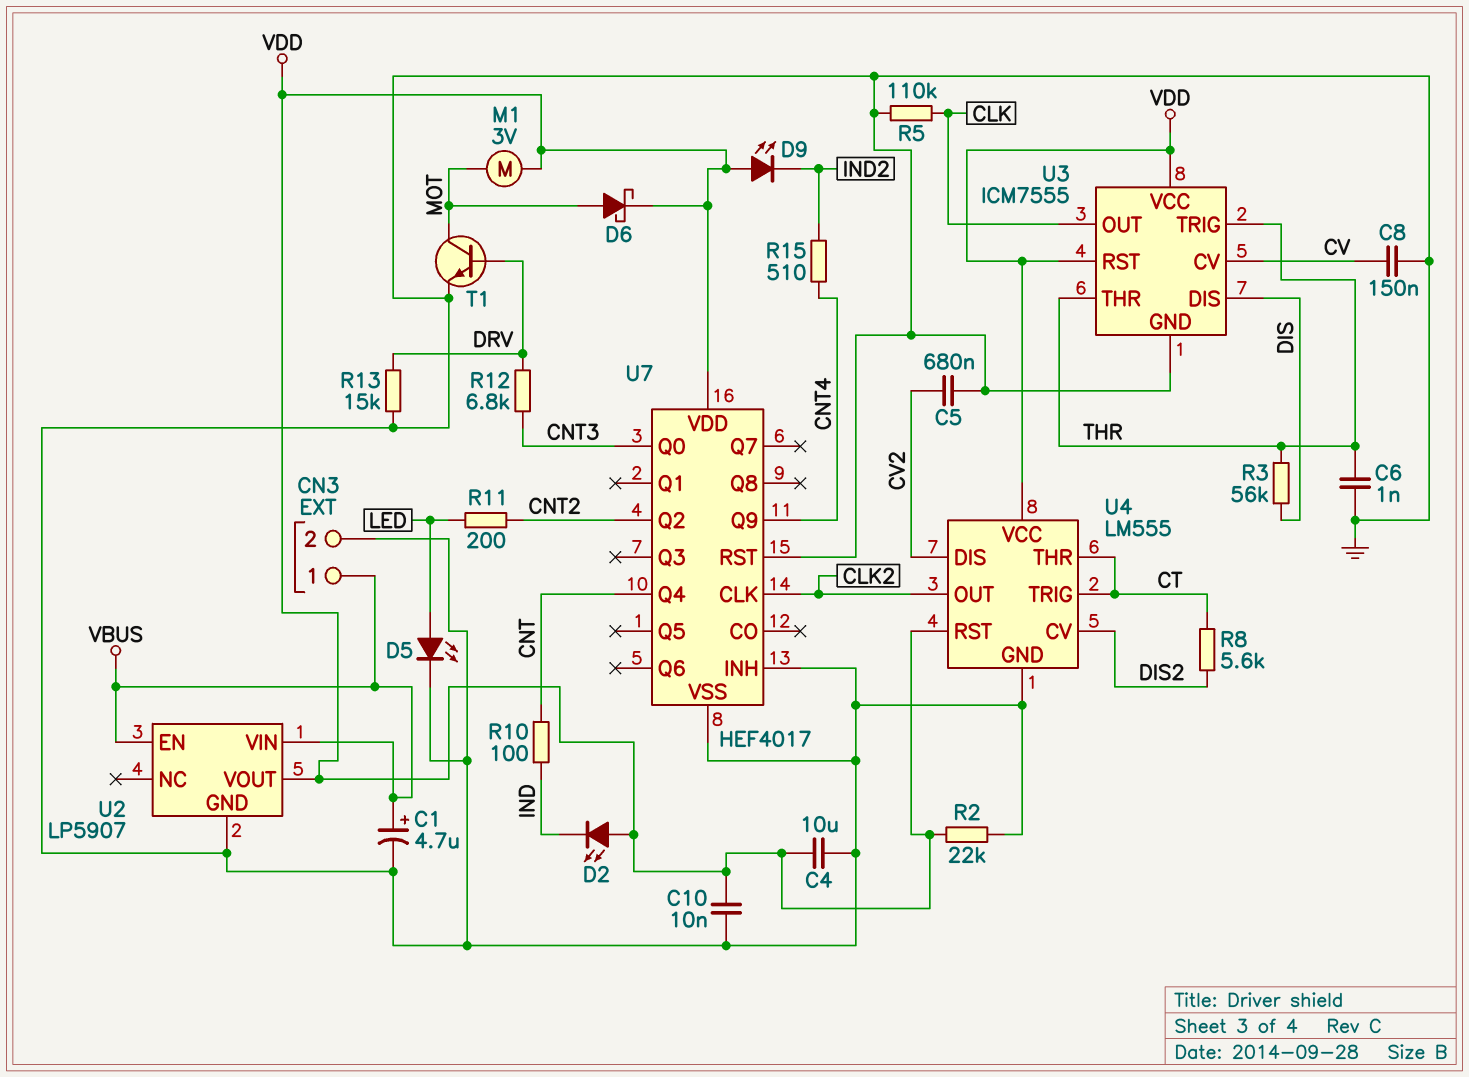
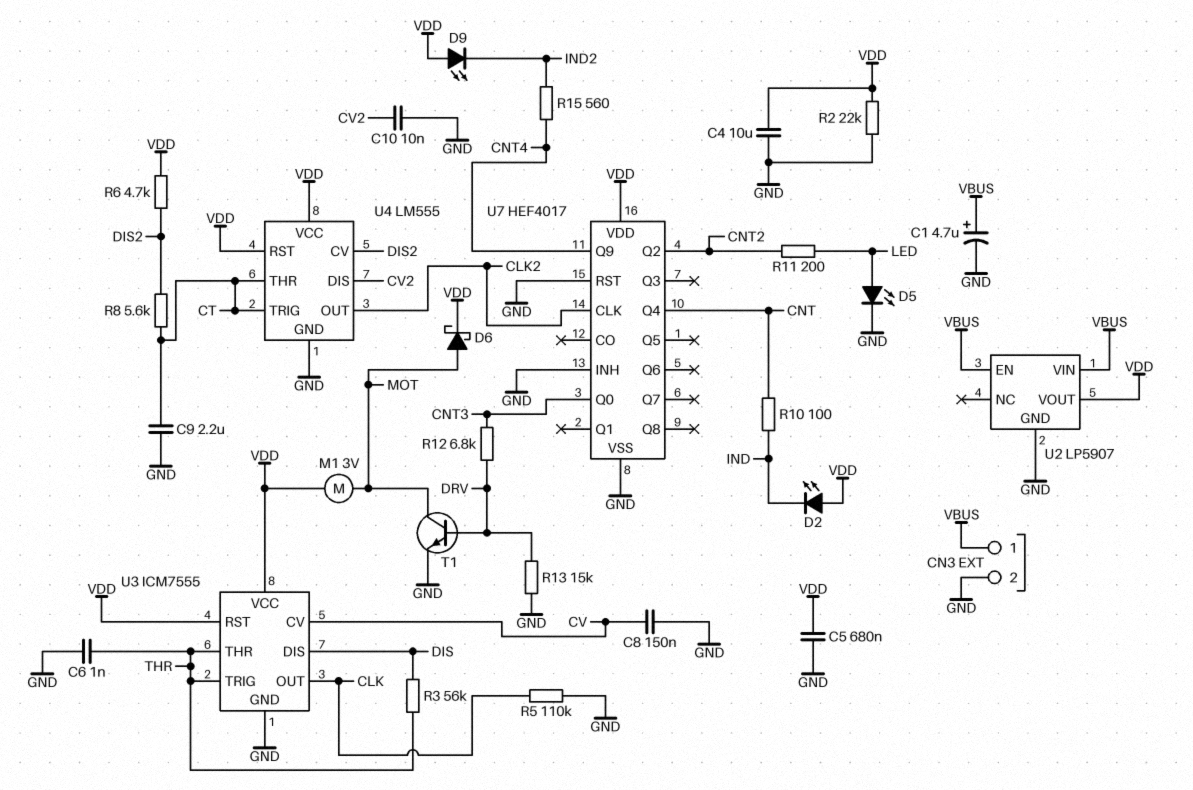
C5: 680nF (CV2, GND) -> 680nF (GND, VDD)
C9: none -> 2.2uF (CT, GND)
C10: 10nF (GND, VDD) -> 10nF (CV2, GND)
R6: none -> 4.7k (DIS2, VDD)
R15: 510 (CNT4, IND2) -> 560 (CNT4, IND2)

